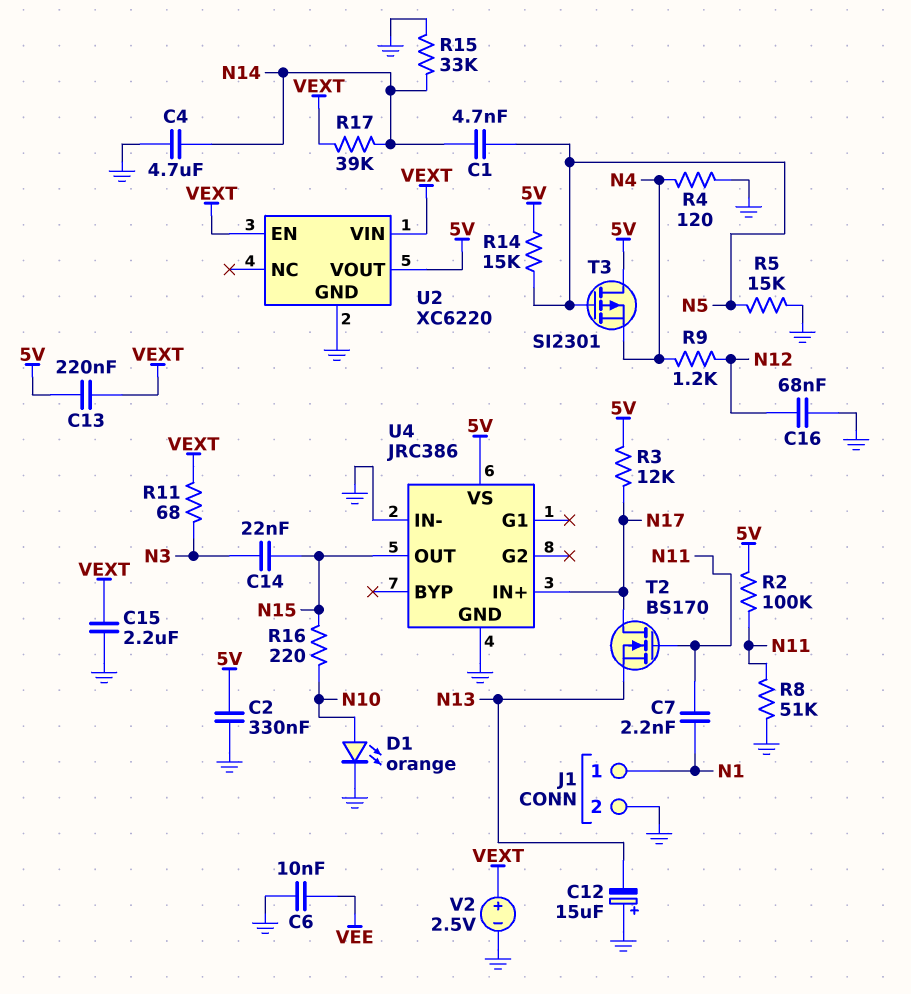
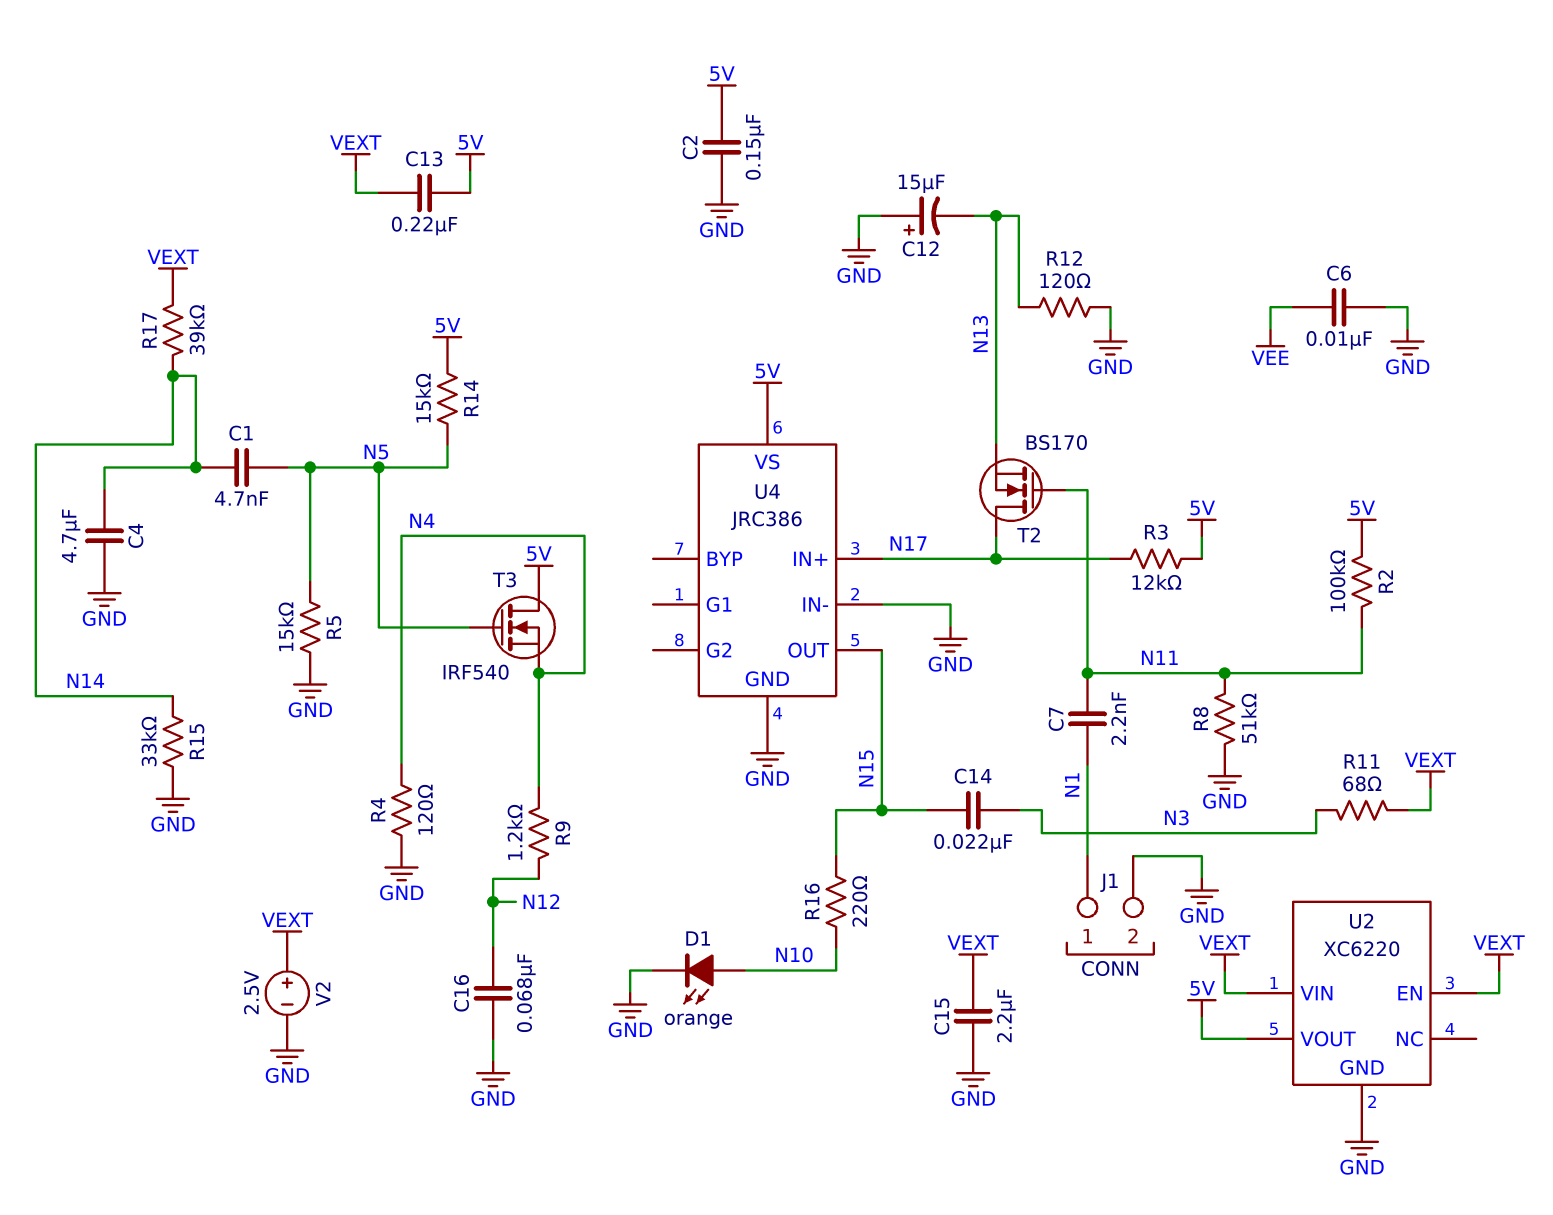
C2: 330nF (5V, GND) -> 150nF (5V, GND)
R12: none -> 120 (GND, N13)
T3: PMOS SI2301 (G N5, D 5V, S N4) -> NMOS IRF540 (G N5, D 5V, S N4)

